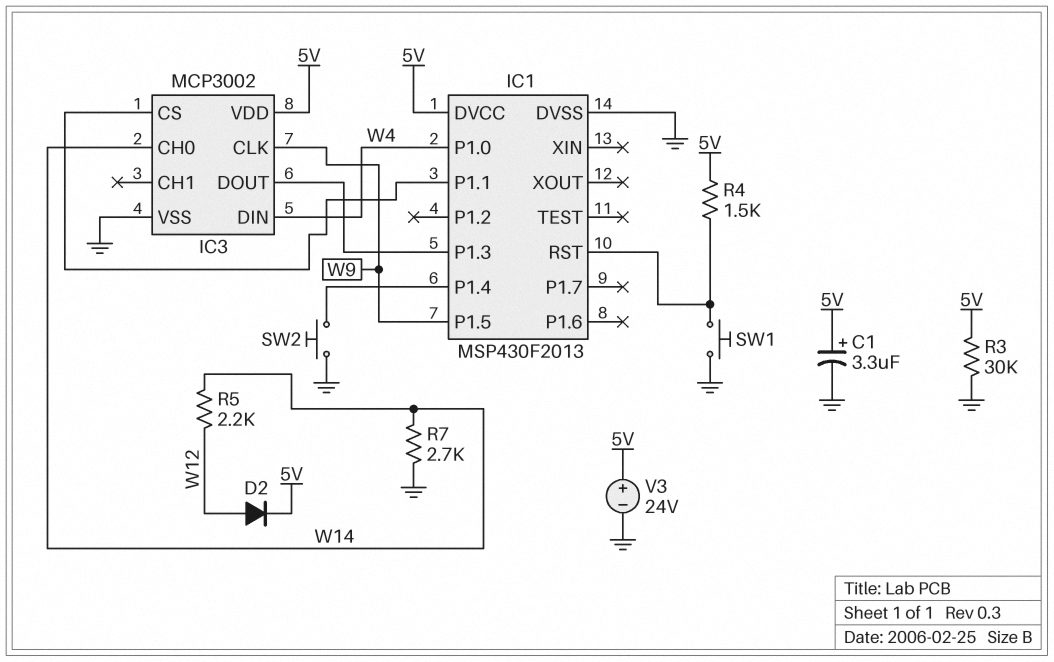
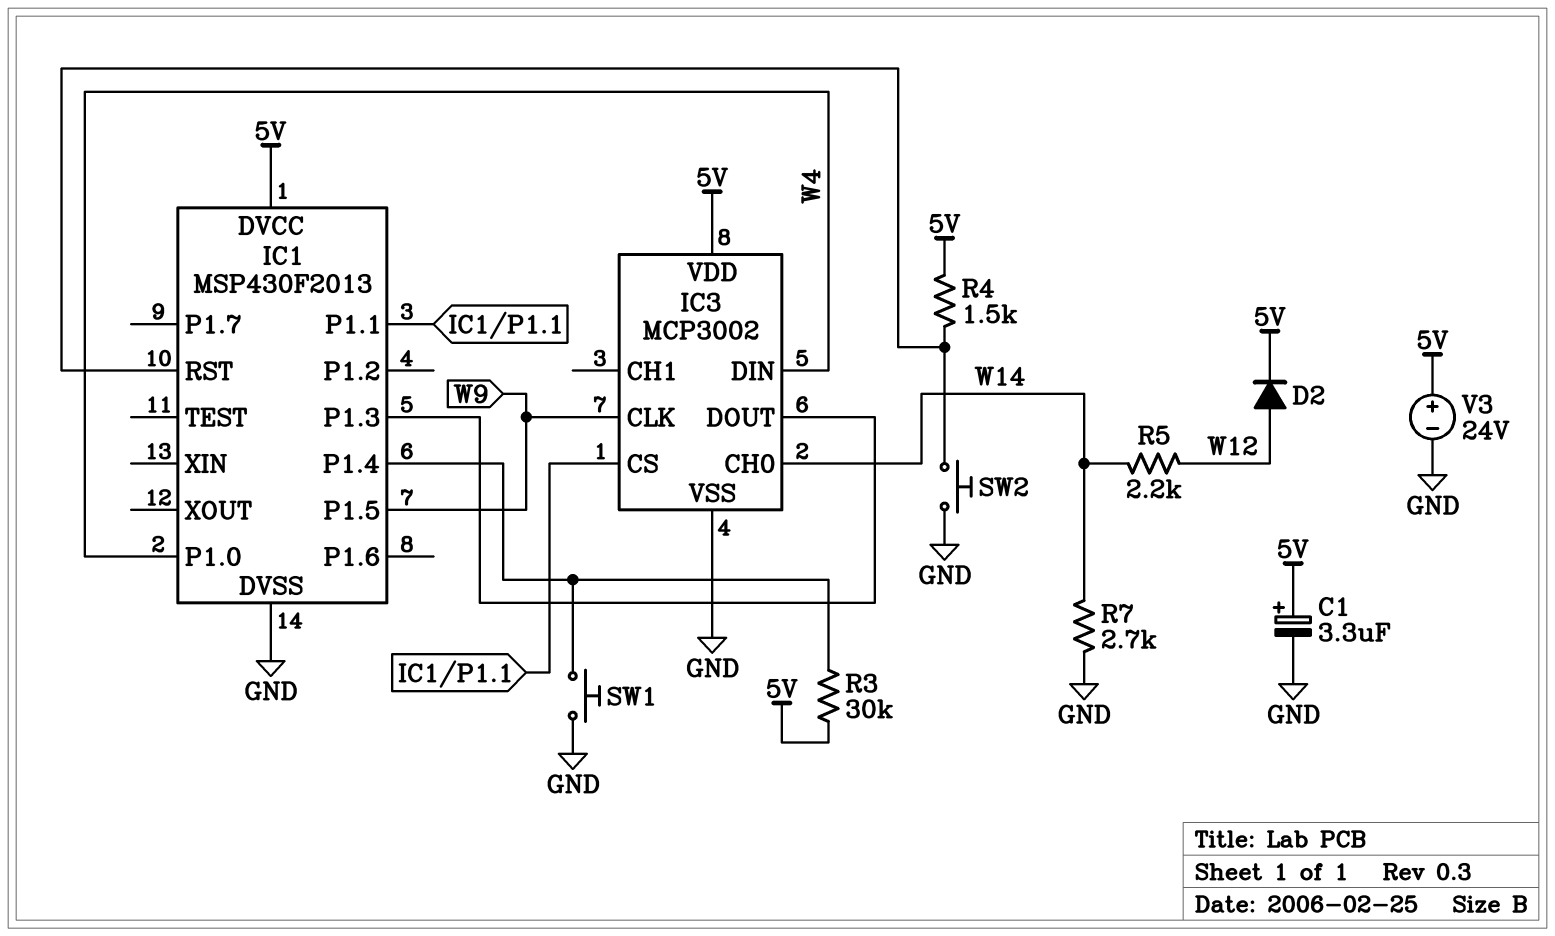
R3: 30k (5V, GND) -> 30k (5V, IC1/P1.4)
SW1: button (GND, IC1/RST) -> button (GND, IC1/P1.4)
SW2: button (GND, IC1/P1.4) -> button (GND, IC1/RST)

